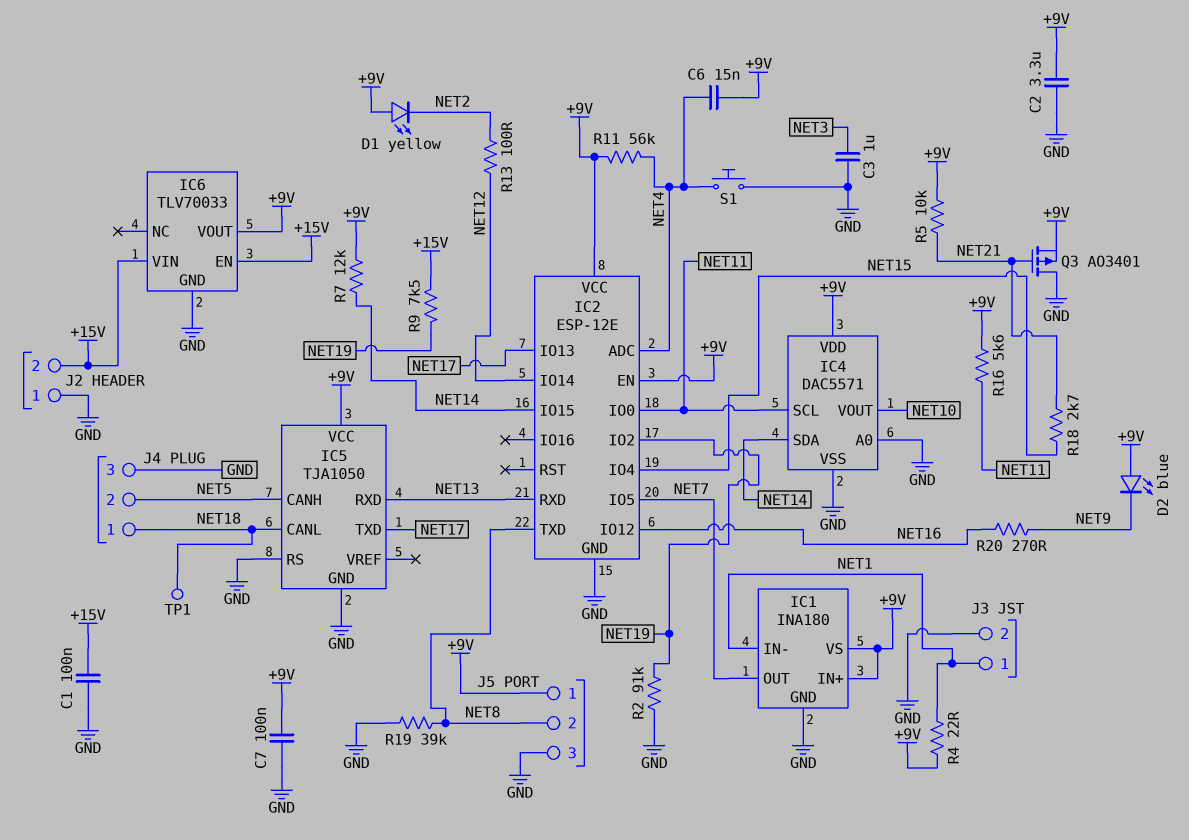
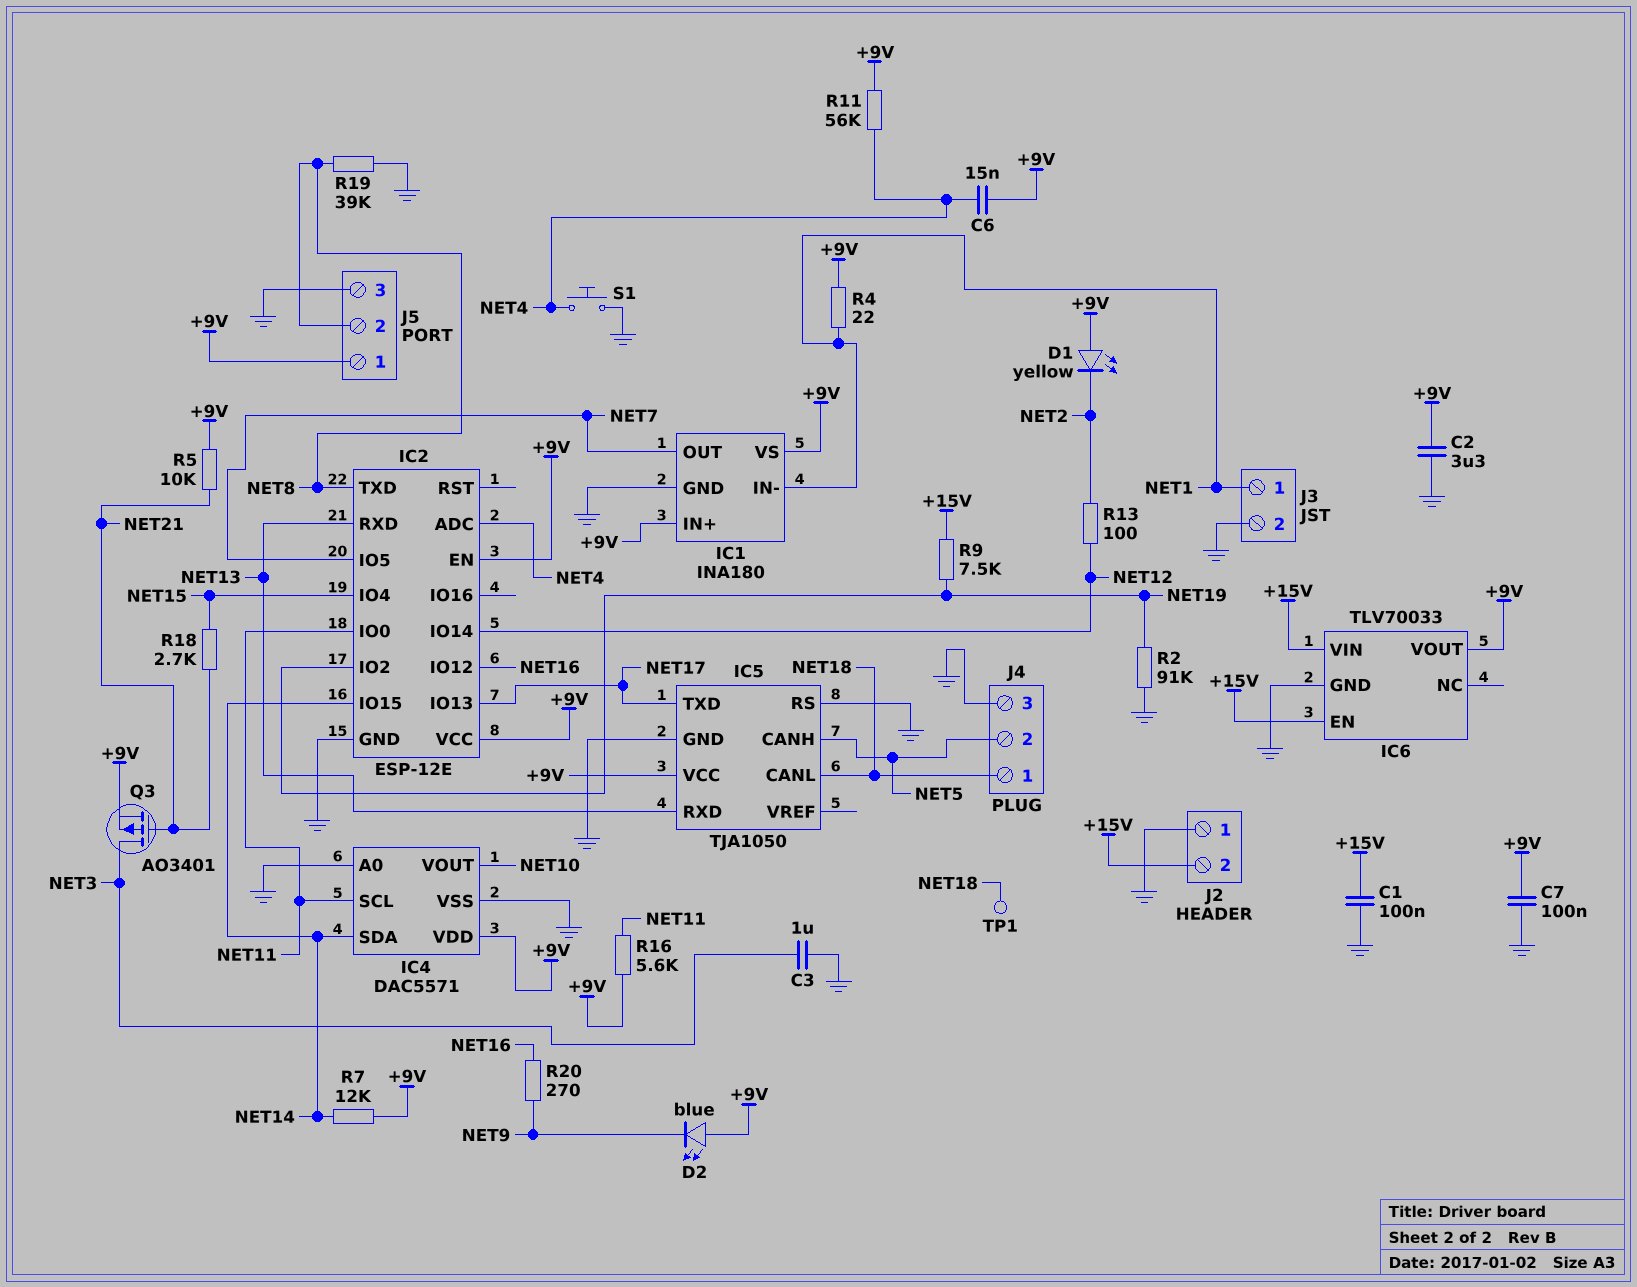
Q3: PMOS AO3401 (G NET21, D GND, S +9V) -> PMOS AO3401 (G NET21, D NET3, S +9V)

